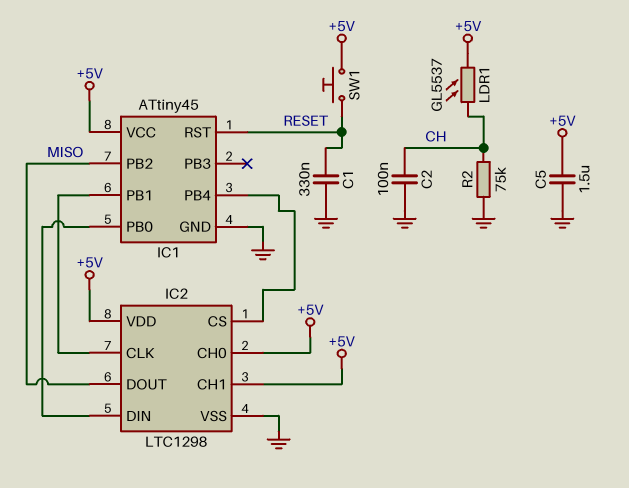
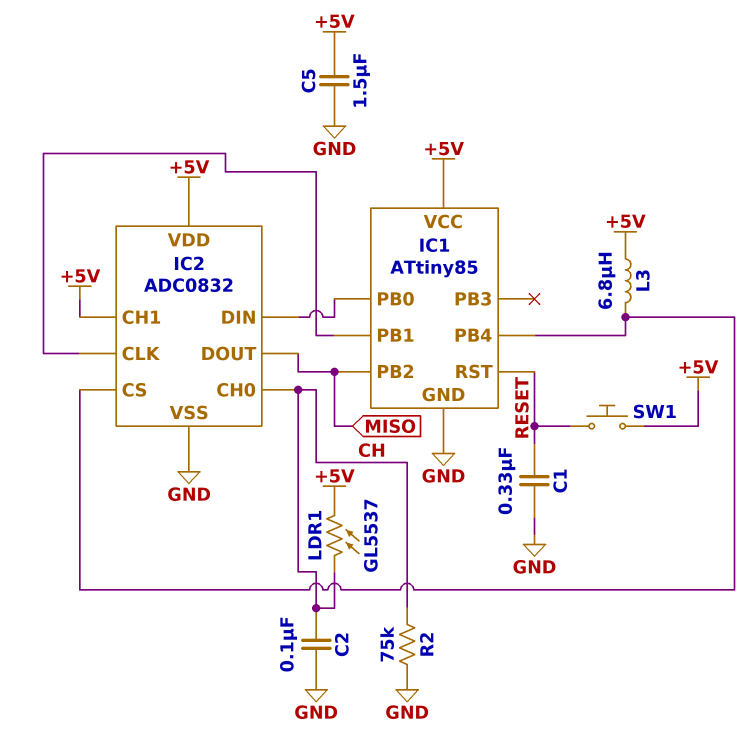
IC1: ATtiny45 -> ATtiny85
IC2: LTC1298 -> ADC0832
IC2 pin CH0: +5V -> CH
L3: none -> 6.8uH (+5V, IC1/PB4)

